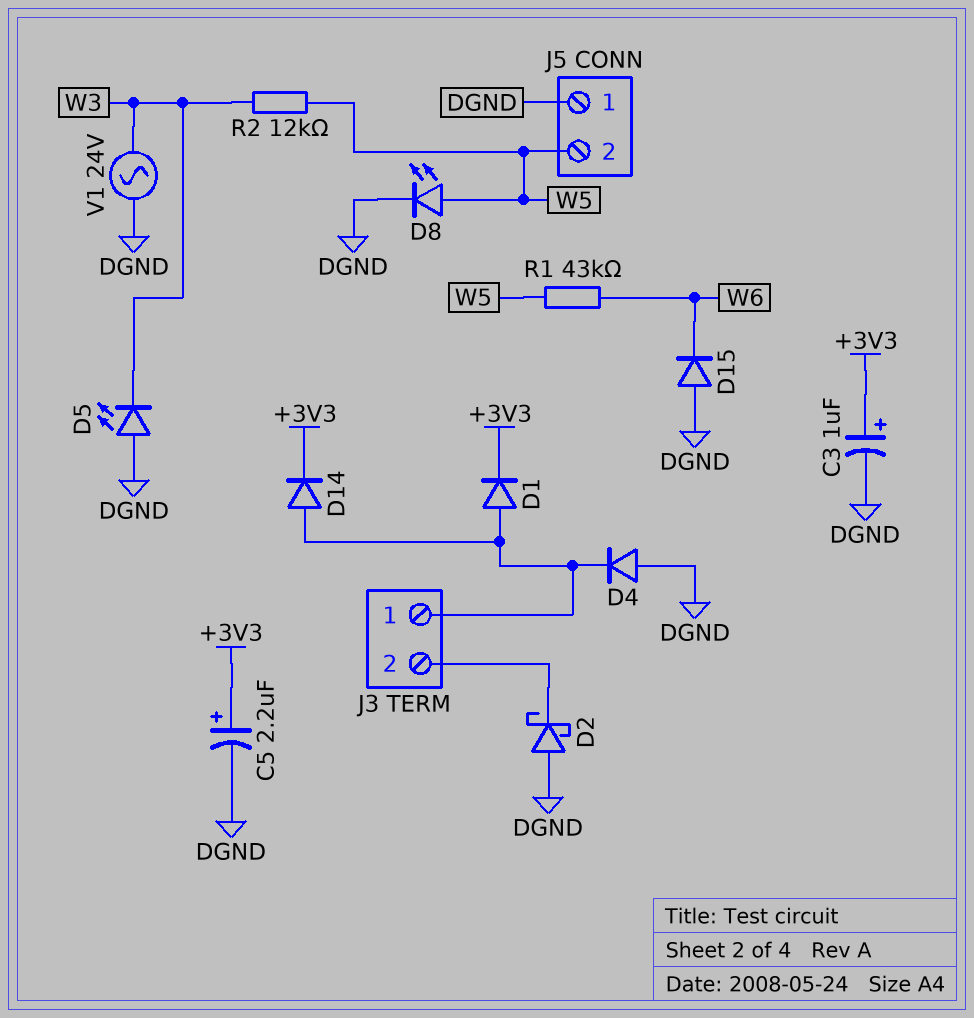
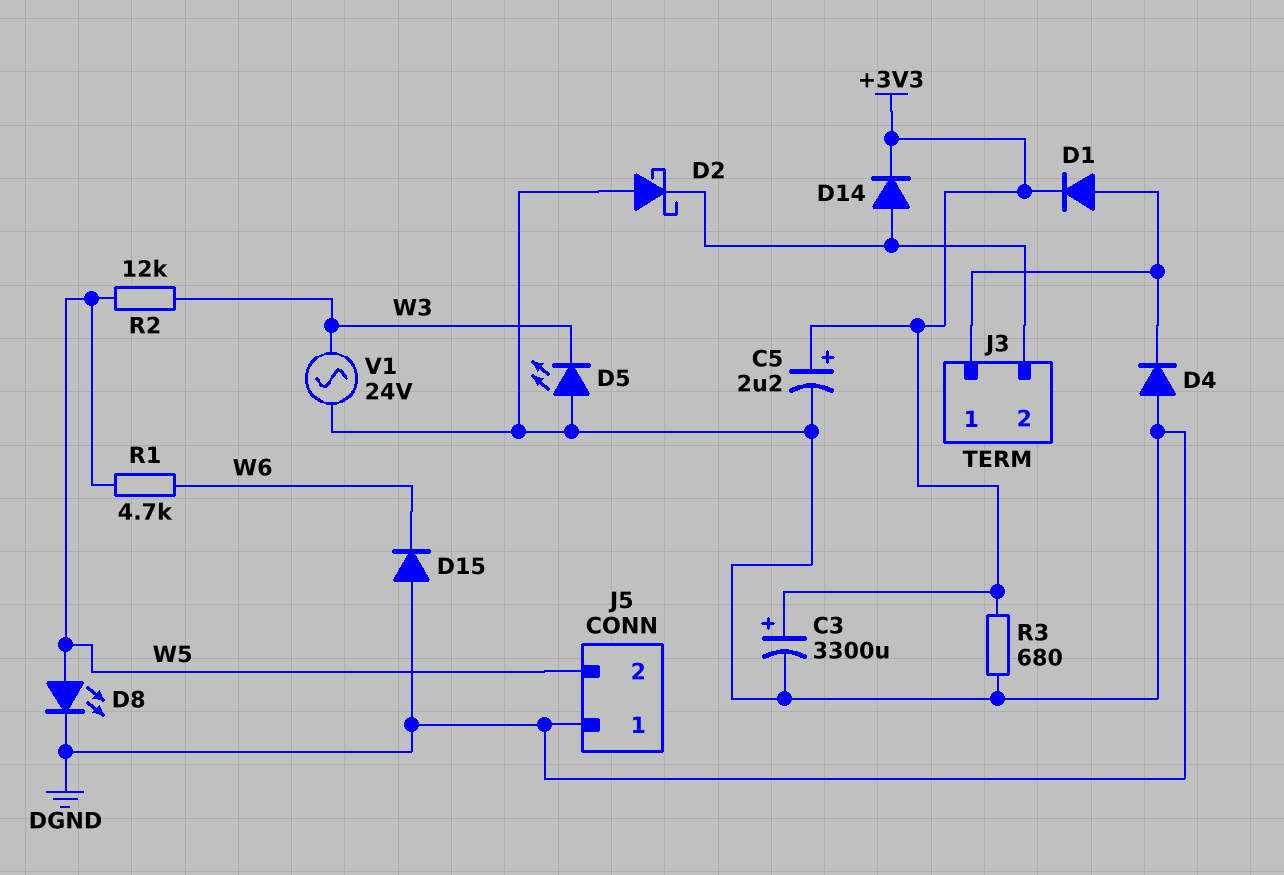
C3: 1uF (plus +3V3, minus DGND) -> 3300uF (plus +3V3, minus DGND)
D14: diode (A J3/1, K +3V3) -> diode (A J3/2, K +3V3)
R1: 43k (W5, W6) -> 4.7k (W5, W6)
R3: none -> 680 (+3V3, DGND)

